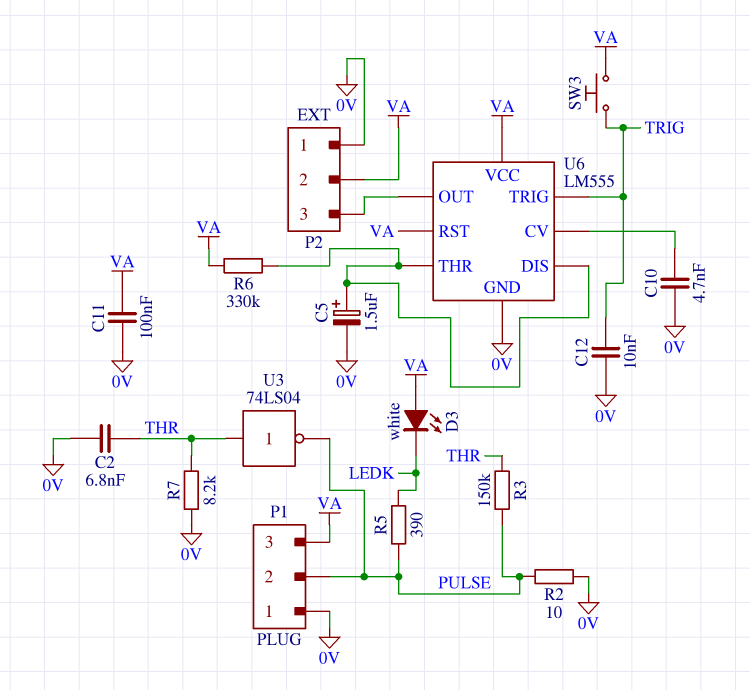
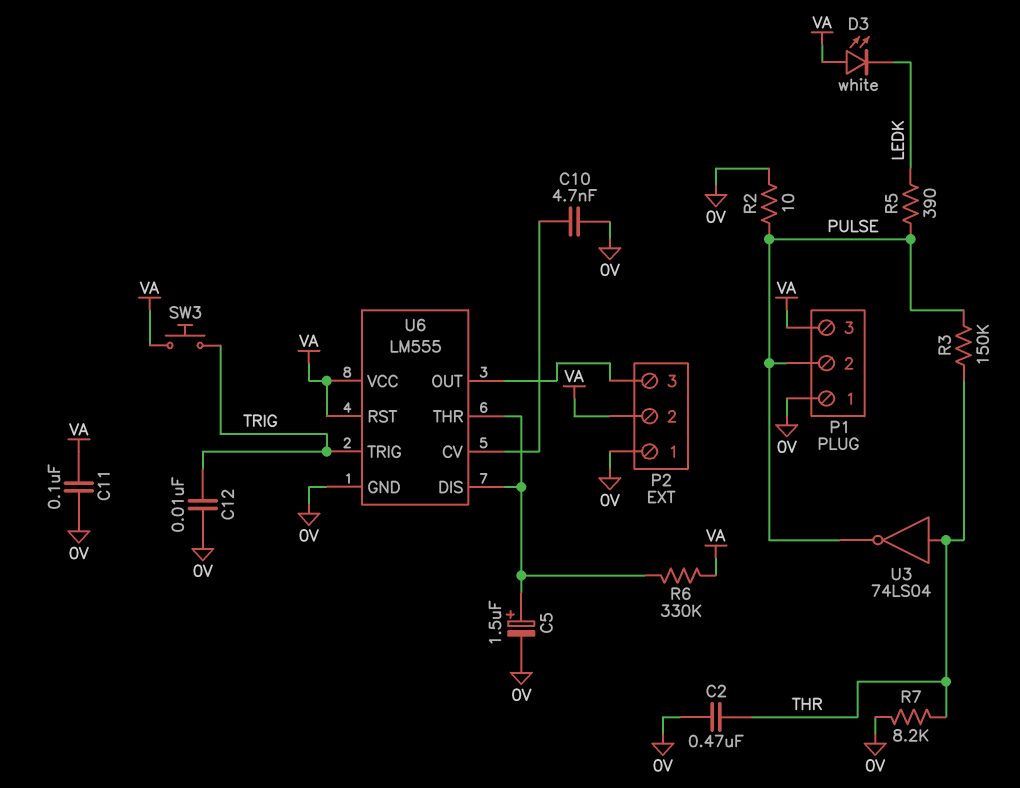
C2: 6.8nF (0V, THR) -> 470nF (0V, THR)

